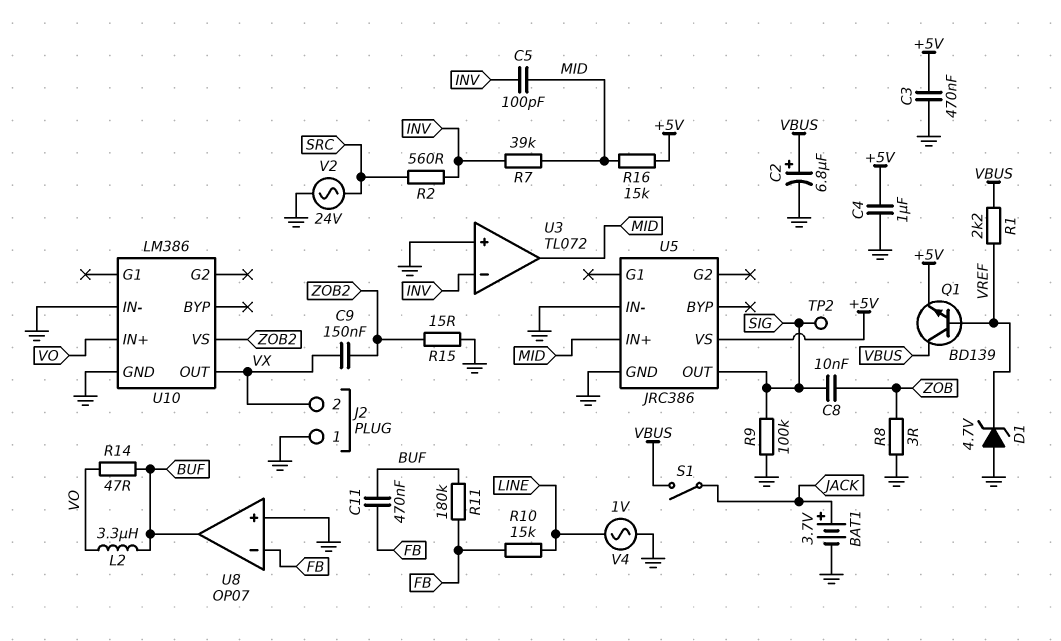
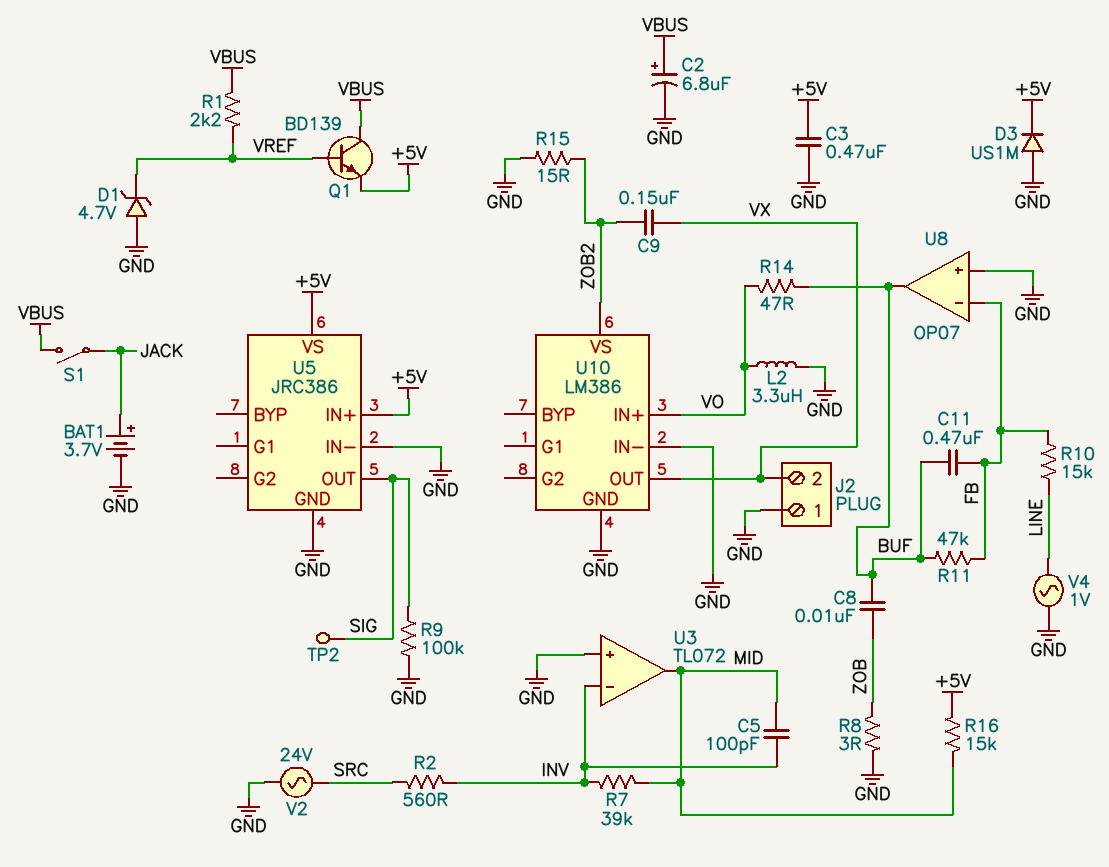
C4: 1uF (+5V, GND) -> none
C8: 10nF (SIG, ZOB) -> 10nF (BUF, ZOB)
D3: none -> diode US1M (A GND, K +5V)
L2: 3.3uH (BUF, VO) -> 3.3uH (GND, VO)
R11: 180k (BUF, FB) -> 47k (BUF, FB)
U5 pin IN+: MID -> +5V

